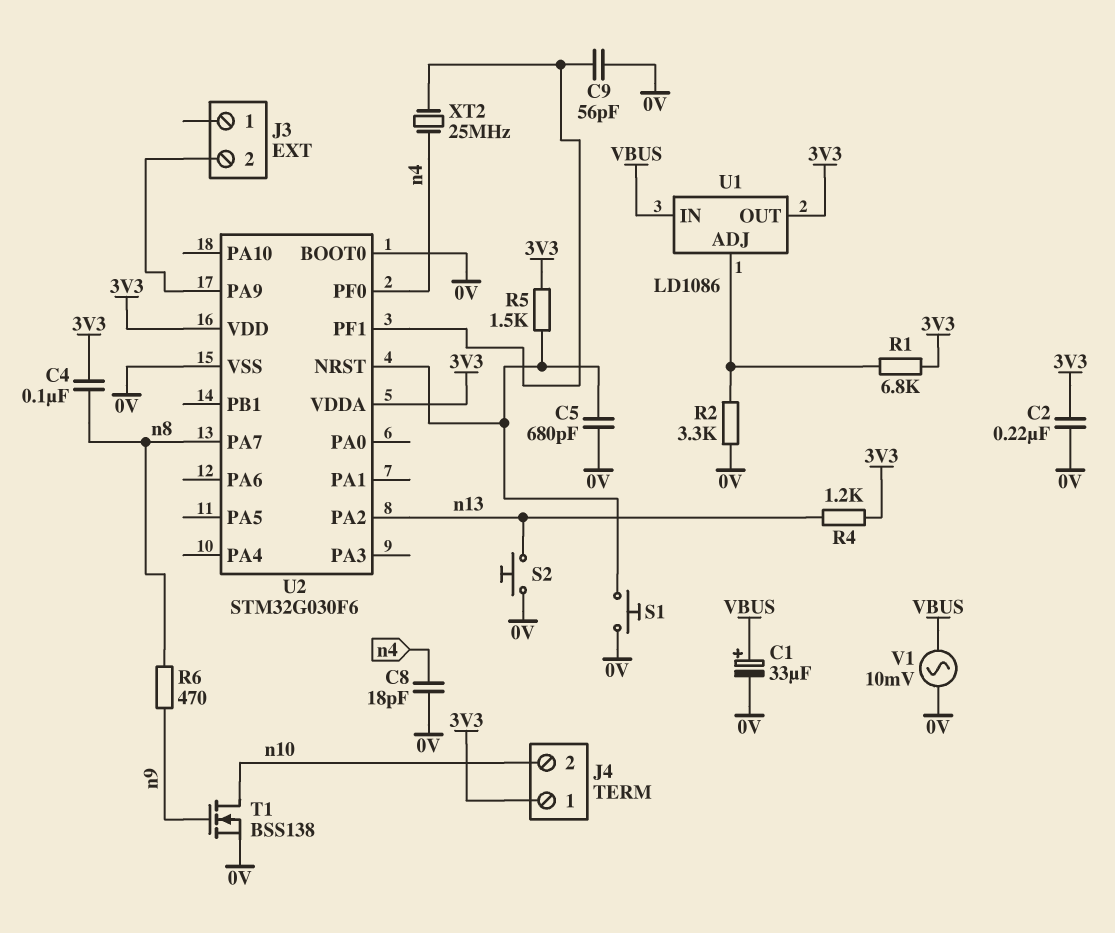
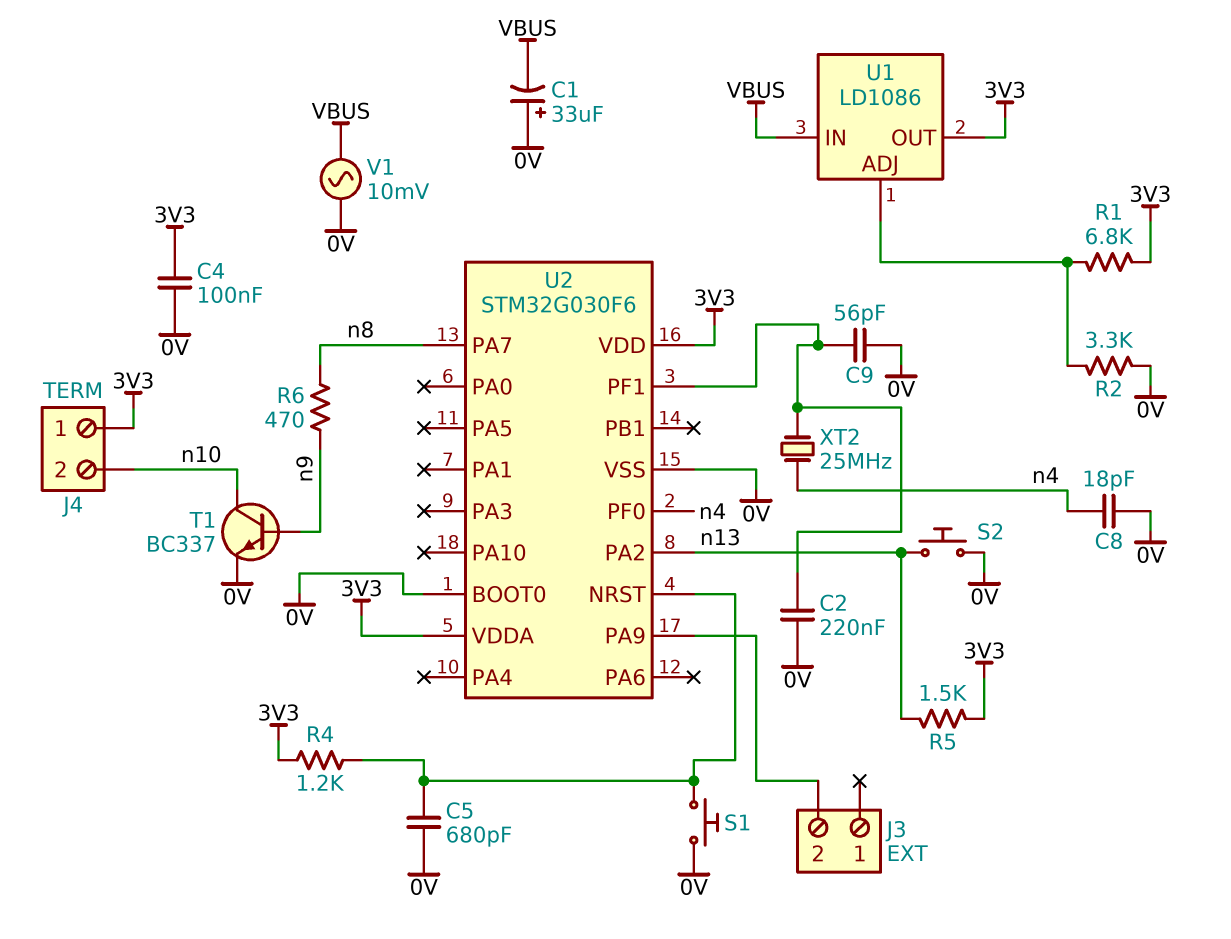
C1: 33uF (plus VBUS, minus 0V) -> 33uF (plus 0V, minus VBUS)
C2: 220nF (0V, 3V3) -> 220nF (0V, U2/PF1)
C4: 100nF (3V3, n8) -> 100nF (0V, 3V3)
R4: 1.2k (3V3, n13) -> 1.2k (3V3, U2/NRST)
R5: 1.5k (3V3, U2/NRST) -> 1.5k (3V3, n13)
T1: NMOS BSS138 (G n9, D n10, S 0V) -> NPN BC337 (B n9, C n10, E 0V)

